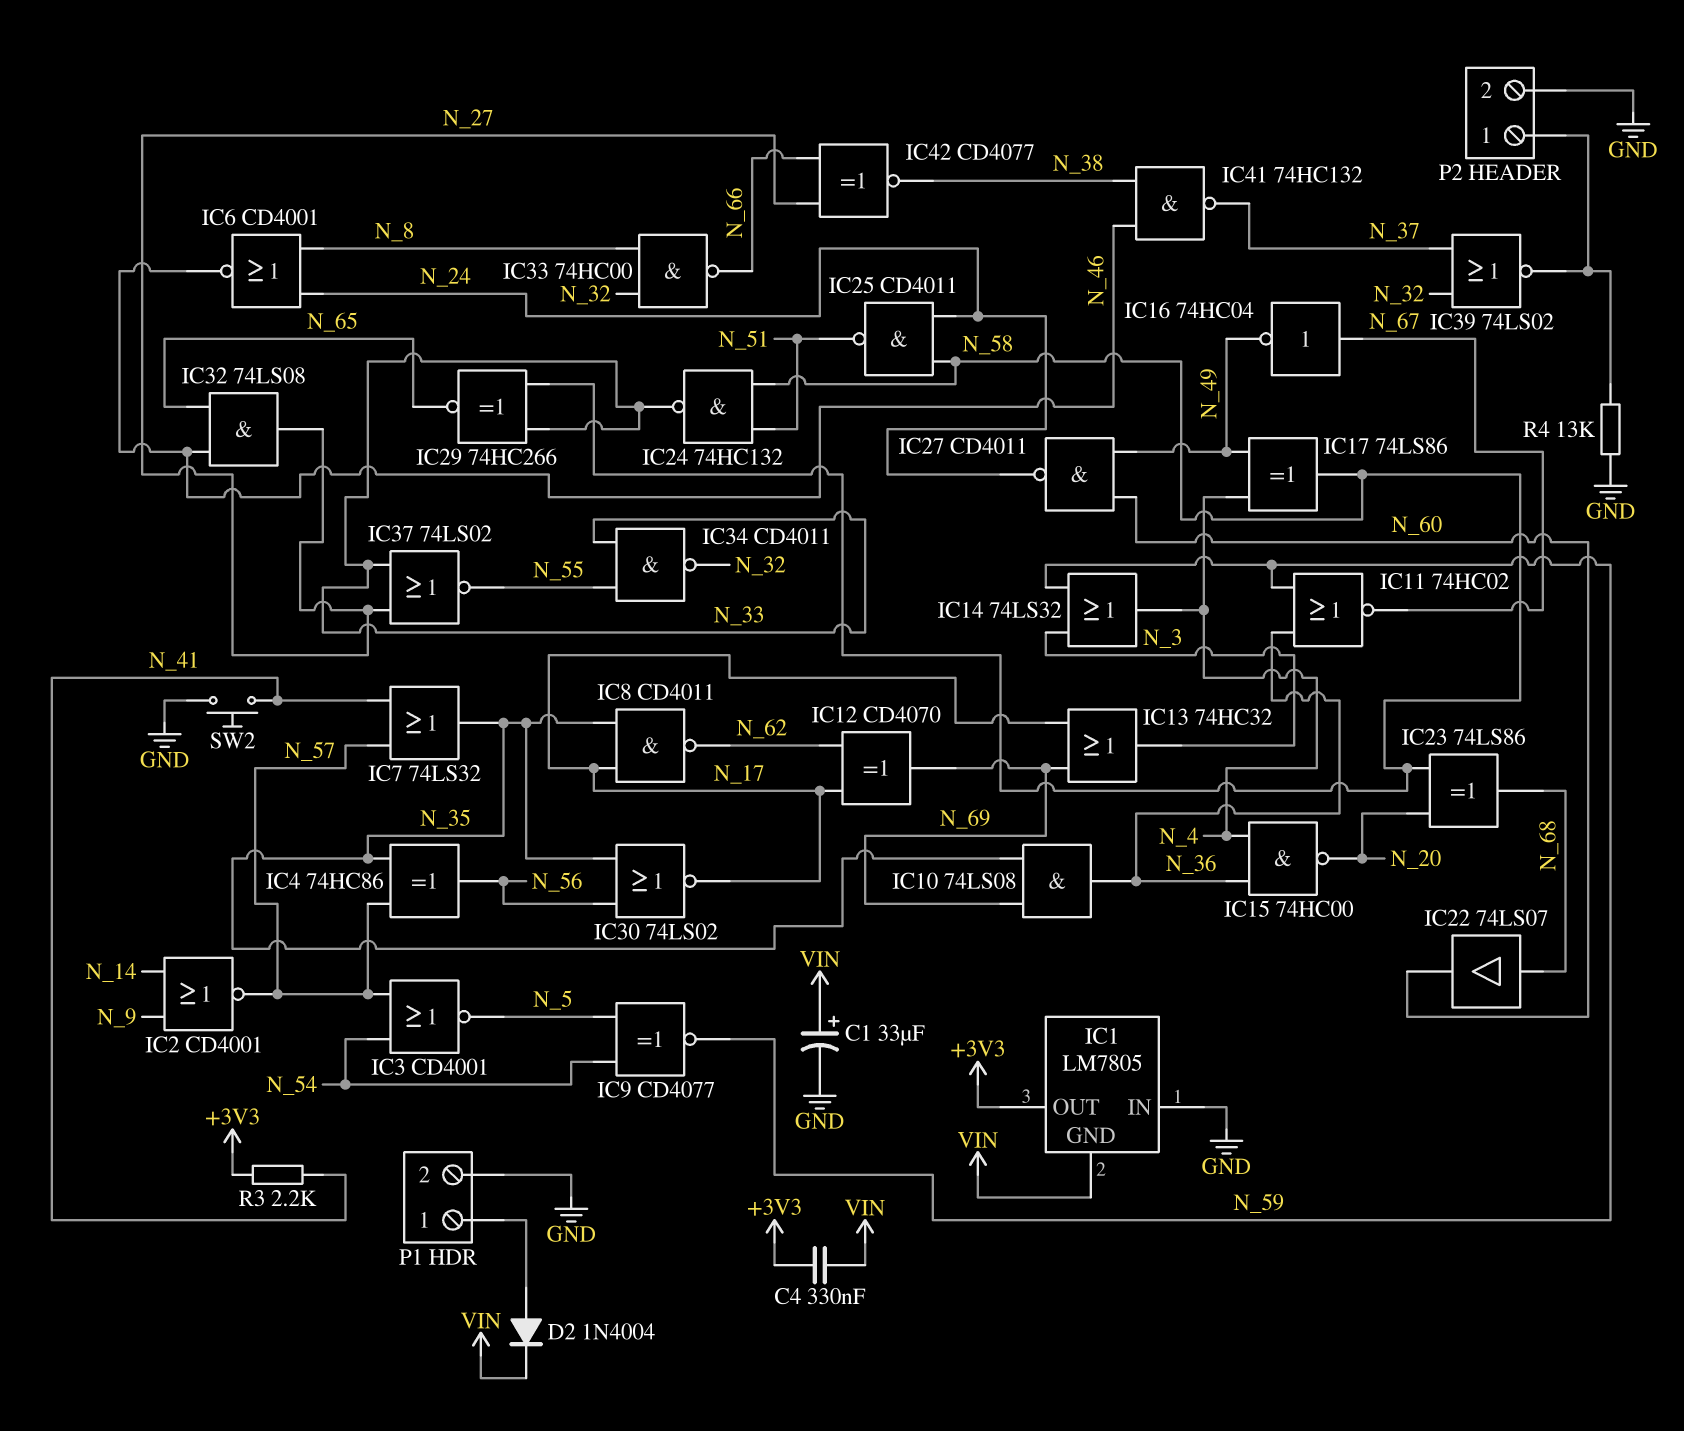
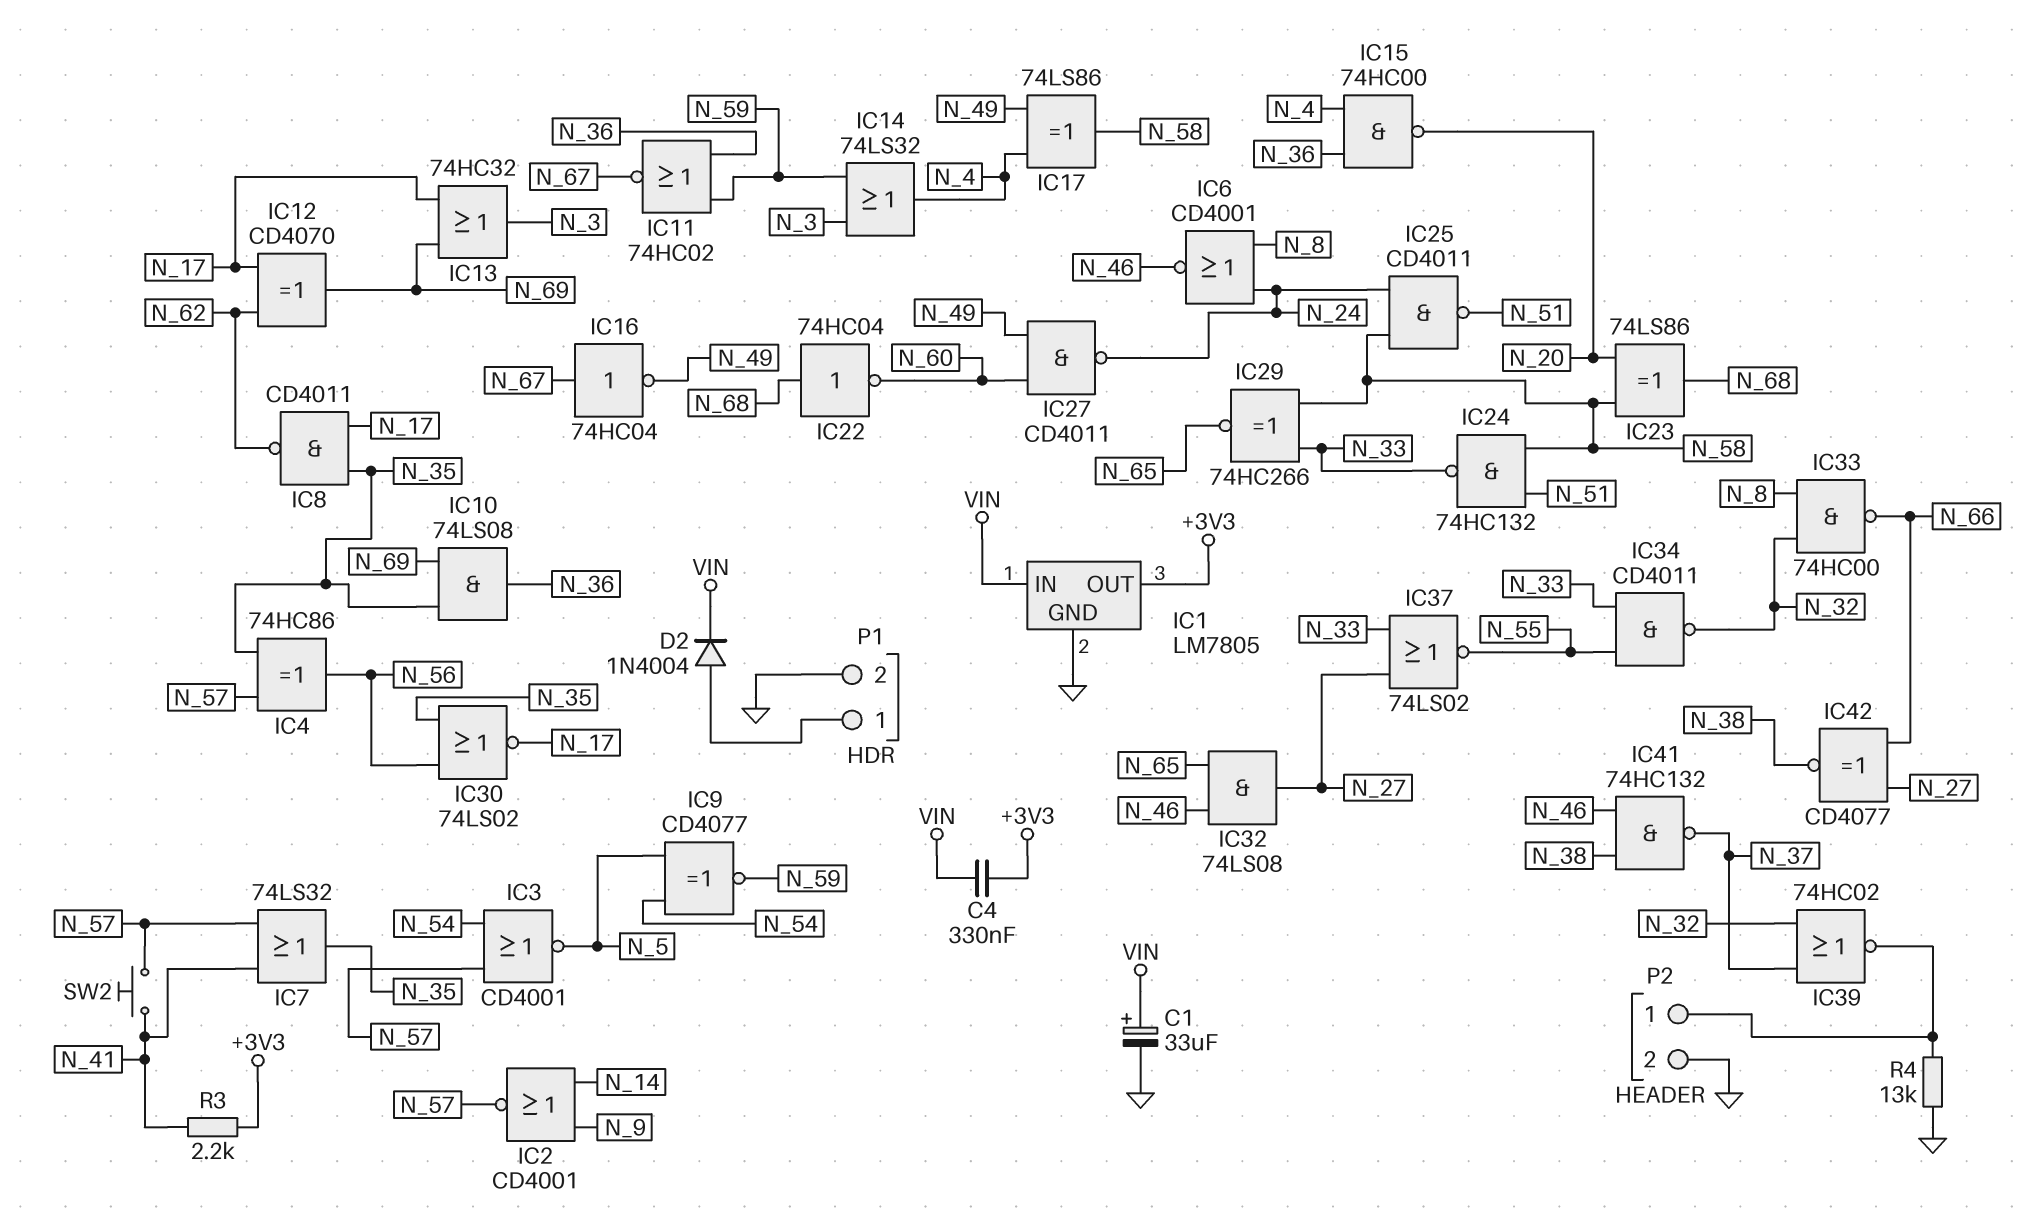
IC1 pin GND: VIN -> GND
IC1 pin IN: GND -> VIN
IC22: buffer 74LS07 (in N_68, out N_60) -> NOT 74HC04 (in N_68, out N_60)
IC39: NOR 74LS02 (in N_32, in N_37, out P2/1) -> NOR 74HC02 (in N_32, in N_37, out P2/1)
SW2: button (GND, N_41) -> button (N_41, N_57)

